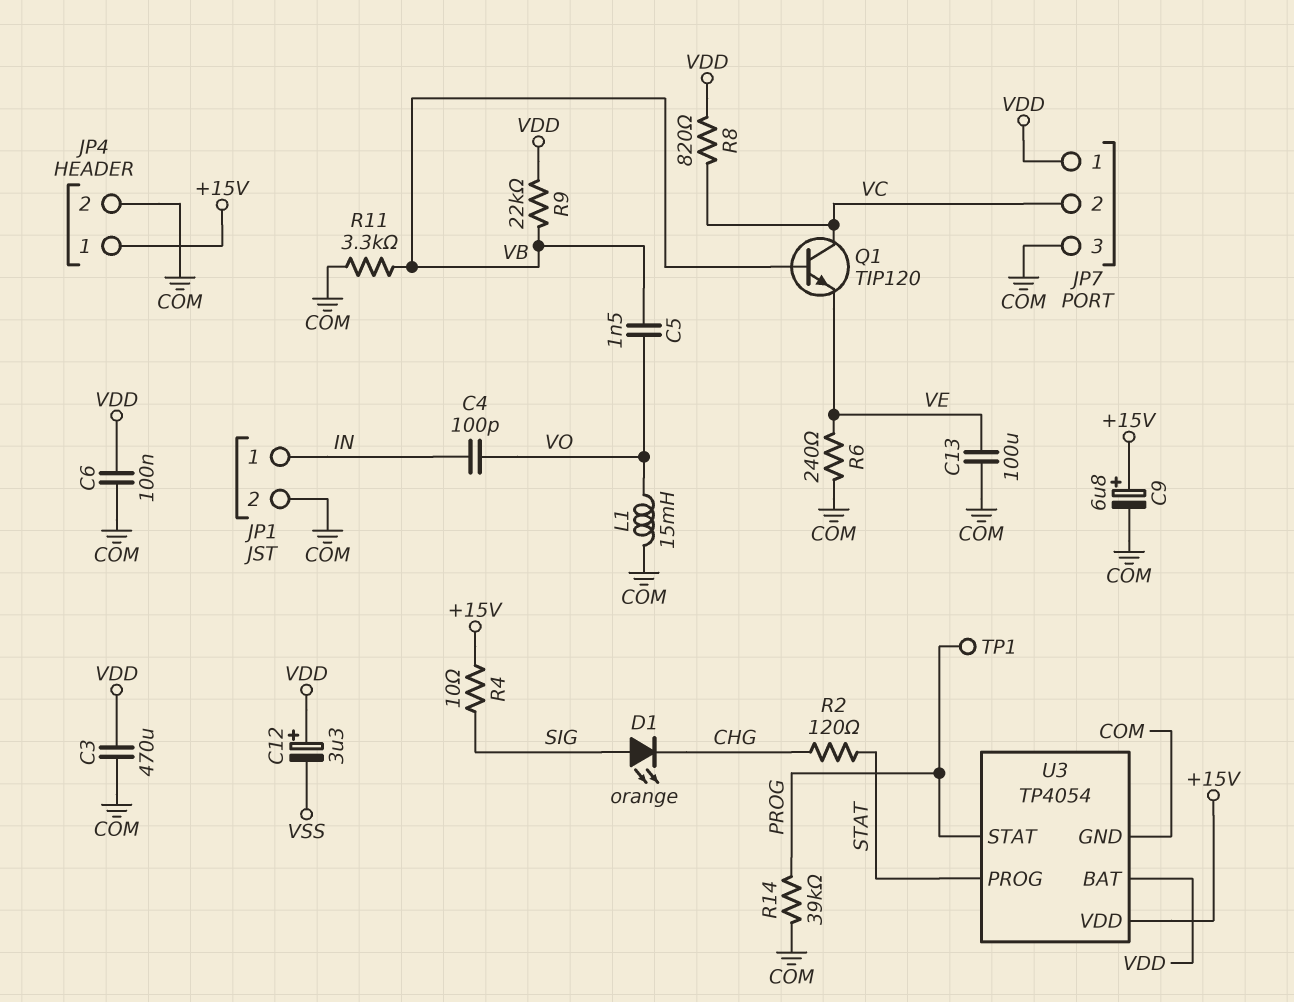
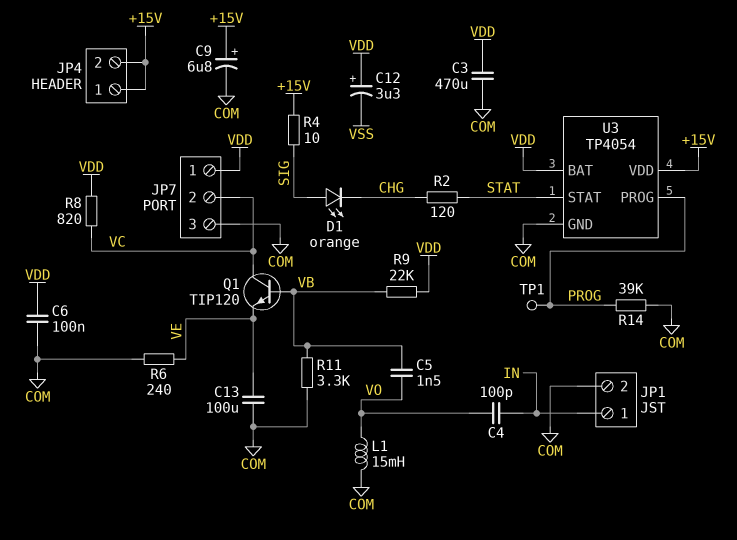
JP4 pin 2: COM -> +15V
U3 pin PROG: STAT -> PROG
U3 pin STAT: PROG -> STAT

